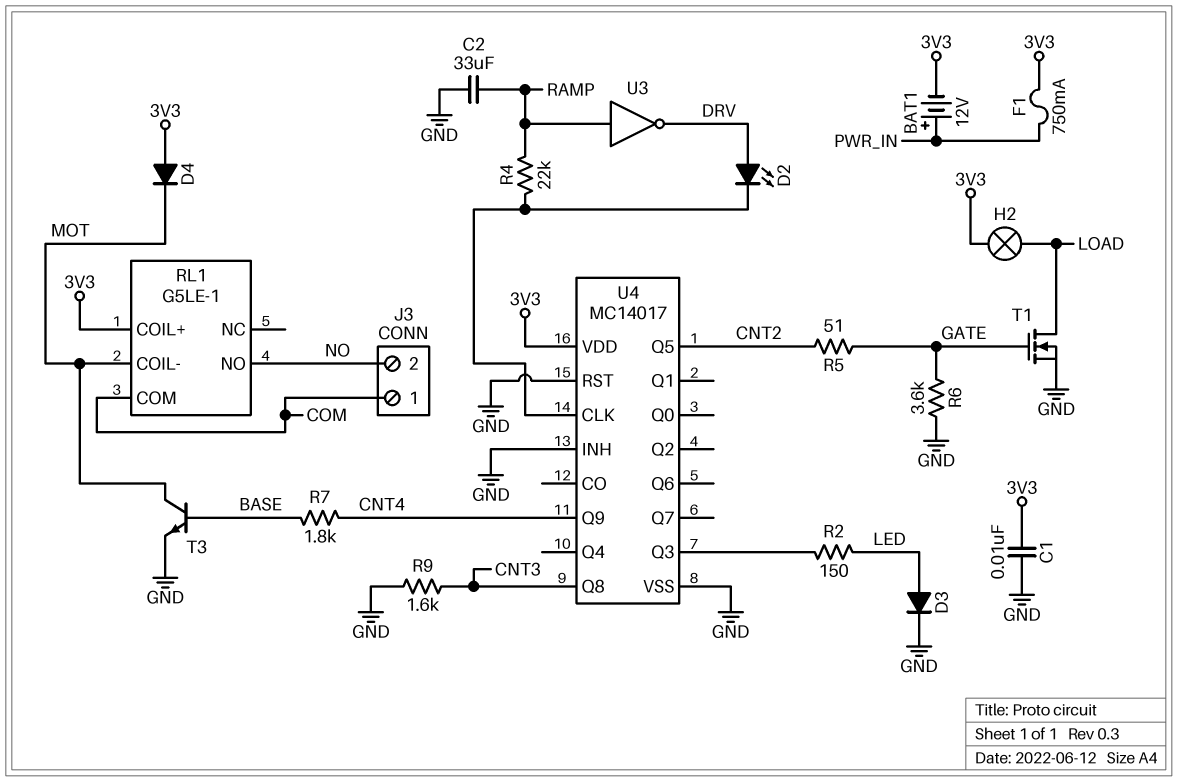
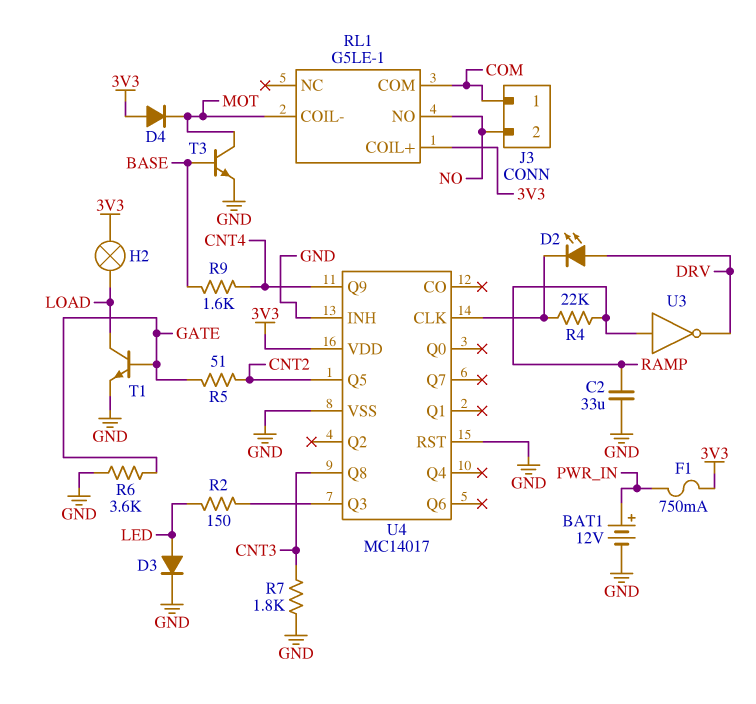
BAT1: 12V (plus PWR_IN, minus 3V3) -> 12V (plus PWR_IN, minus GND)
C1: 10nF (3V3, GND) -> none
R7: 1.8k (BASE, CNT4) -> 1.8k (CNT3, GND)
R9: 1.6k (CNT3, GND) -> 1.6k (BASE, CNT4)
T1: NMOS (G GATE, D LOAD, S GND) -> NPN (B GATE, C LOAD, E GND)

